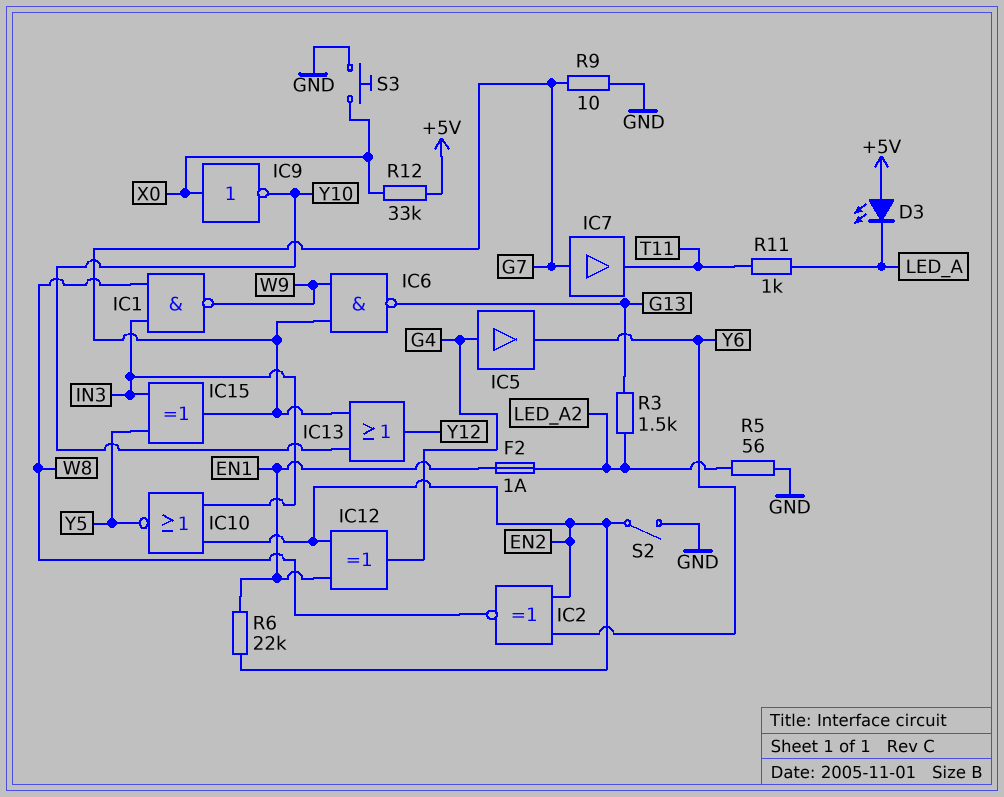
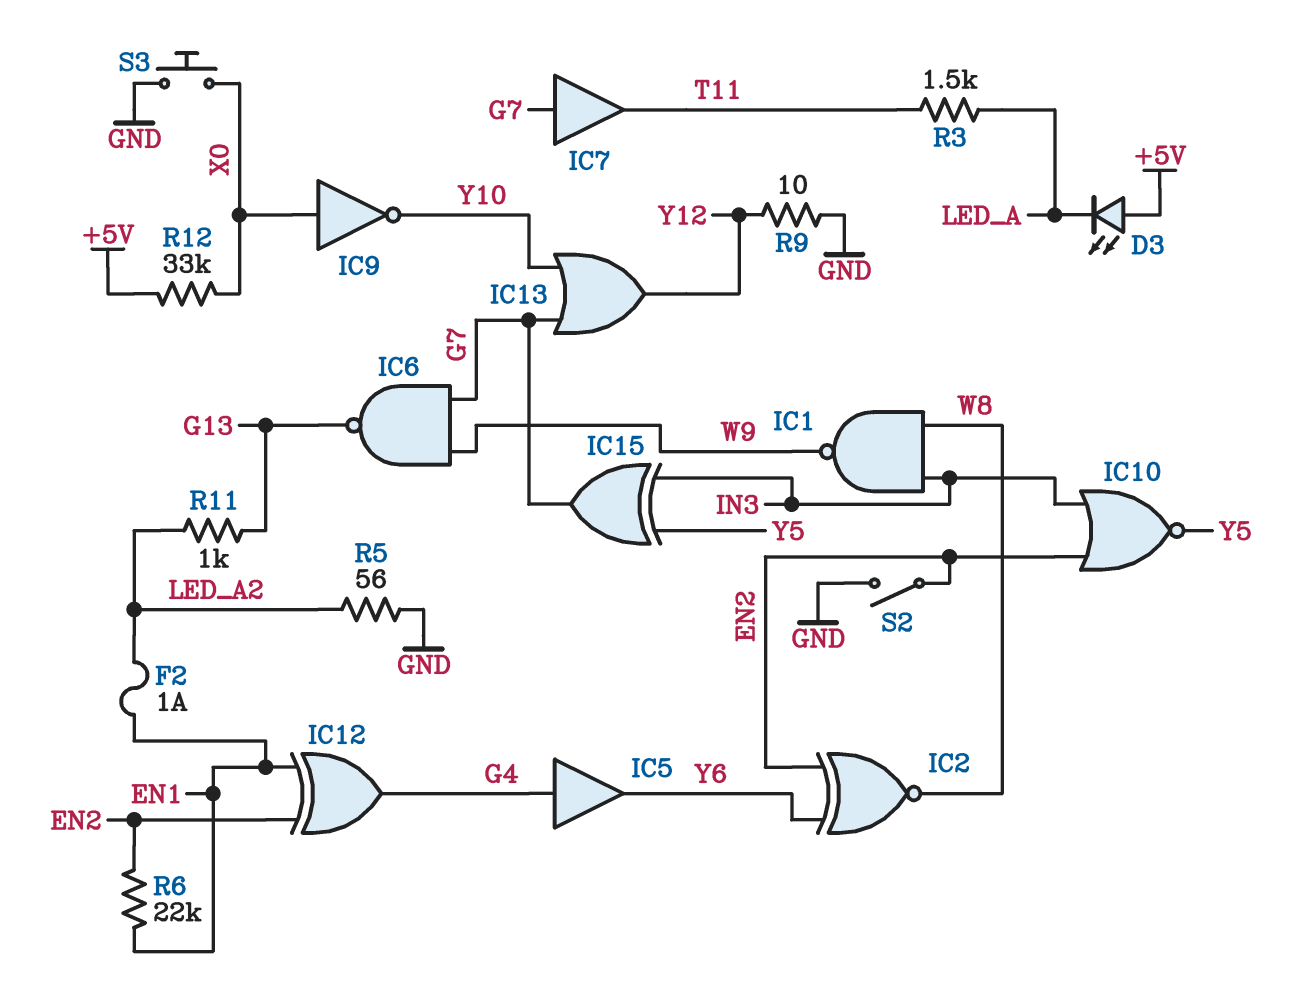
R3: 1.5k (G13, LED_A2) -> 1.5k (LED_A, T11)
R9: 10 (G7, GND) -> 10 (GND, Y12)
R11: 1k (LED_A, T11) -> 1k (G13, LED_A2)

